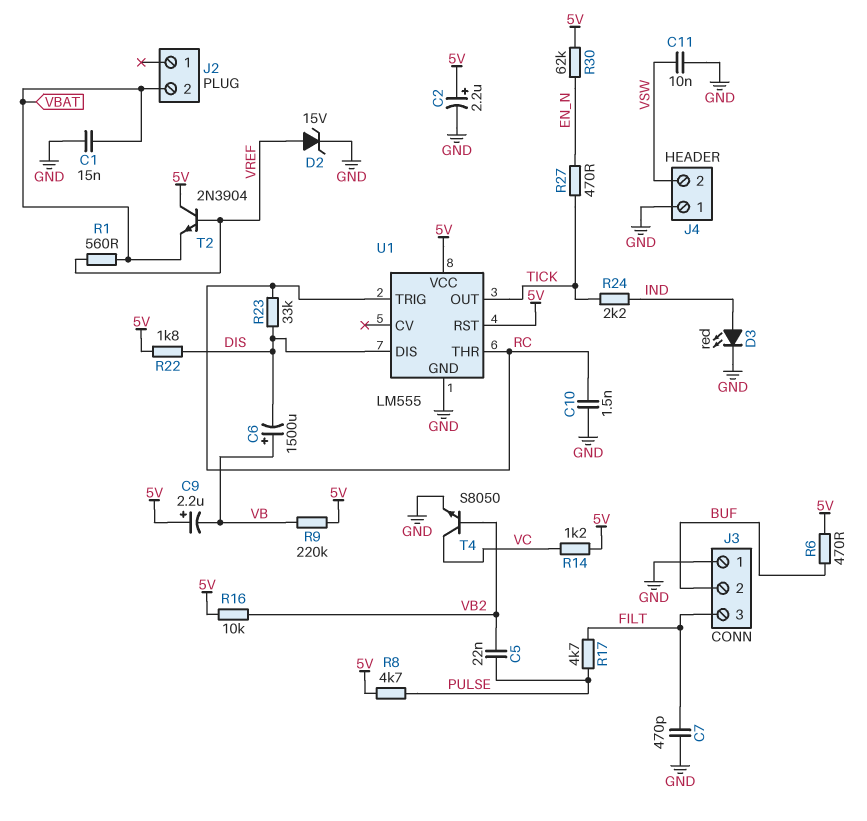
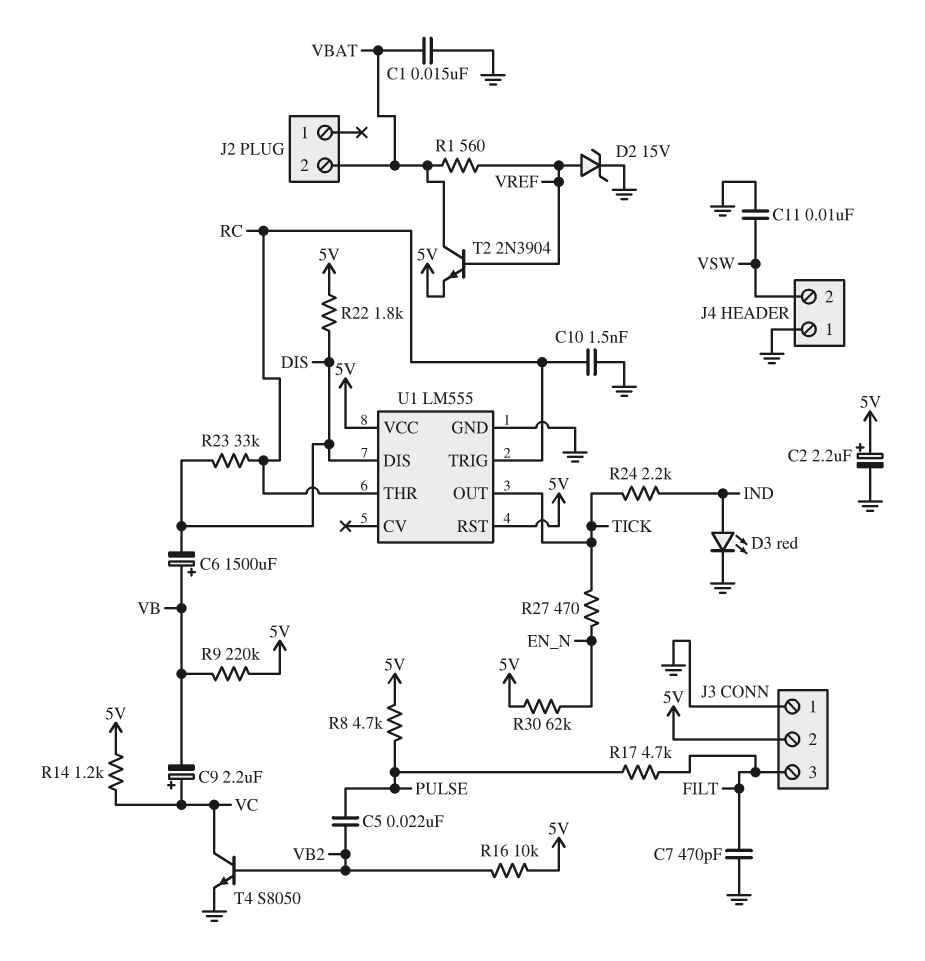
C9: 2.2uF (plus 5V, minus VB) -> 2.2uF (plus VC, minus VB)
J3 pin 2: BUF -> 5V
R6: 470 (5V, BUF) -> none
T2: NPN 2N3904 (B VREF, C 5V, E VBAT) -> NPN 2N3904 (B VREF, C VBAT, E 5V)

